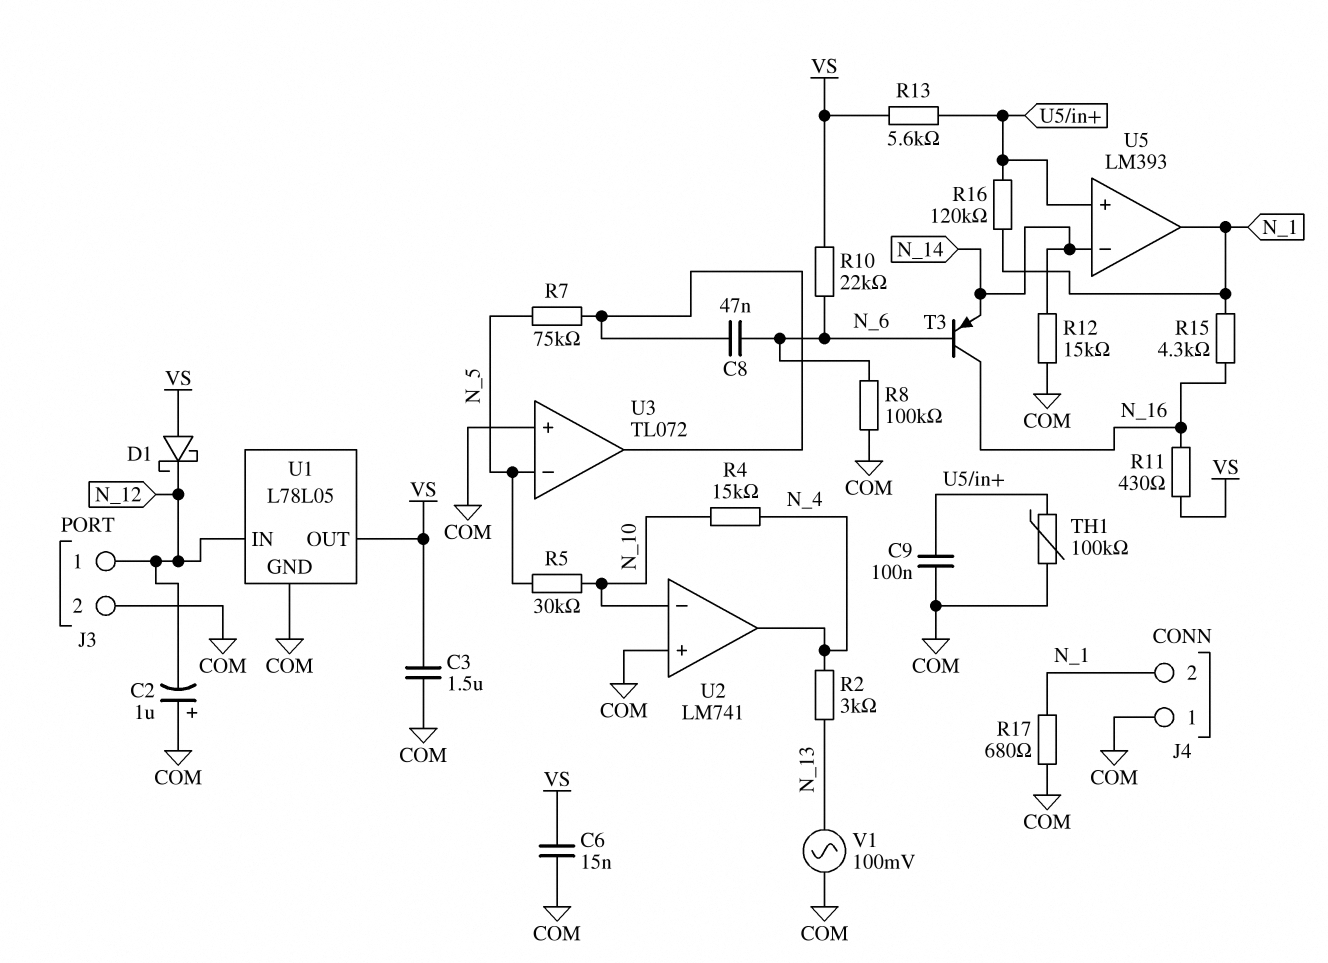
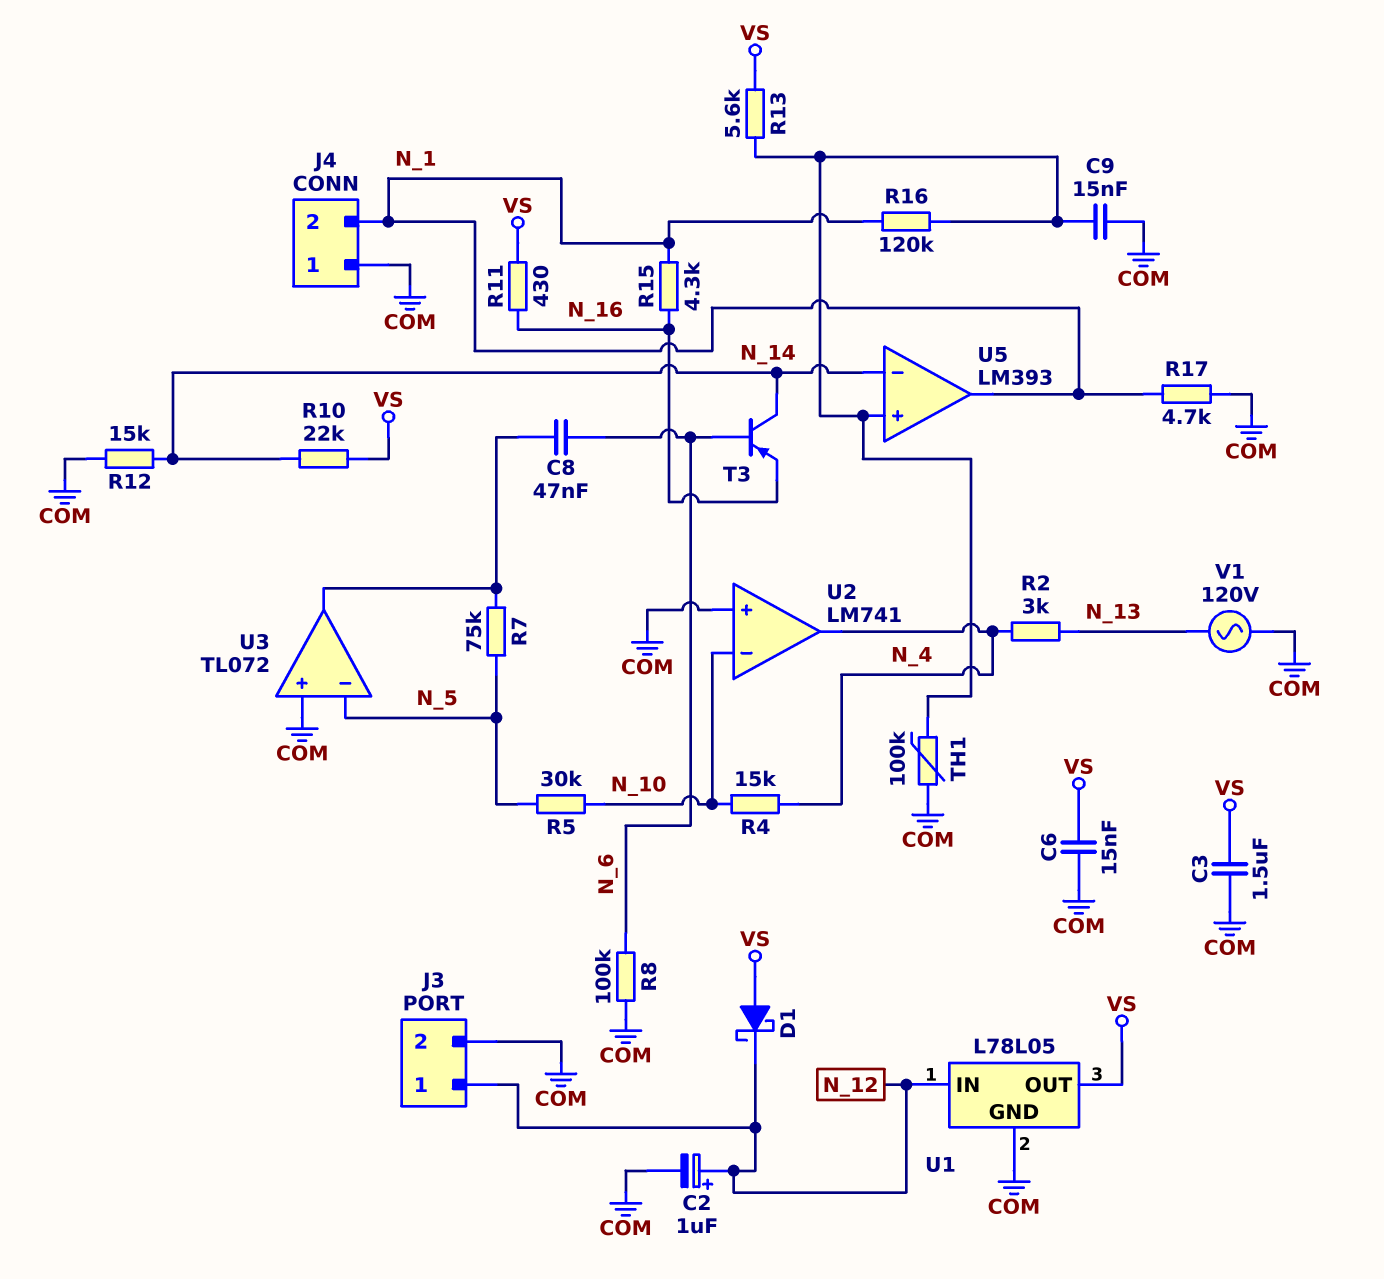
C2: 1uF (plus COM, minus N_12) -> 1uF (plus N_12, minus COM)
C9: 100nF (COM, U5/in+) -> 15nF (COM, U5/in+)
R10: 22k (N_6, VS) -> 22k (N_14, VS)
R17: 680 (COM, N_1) -> 4.7k (COM, N_1)
T3: PNP (B N_6, C N_16, E N_14) -> PNP (B N_6, C N_14, E N_16)
V1: AC 100mV (COM, N_13) -> AC 120V (COM, N_13)

